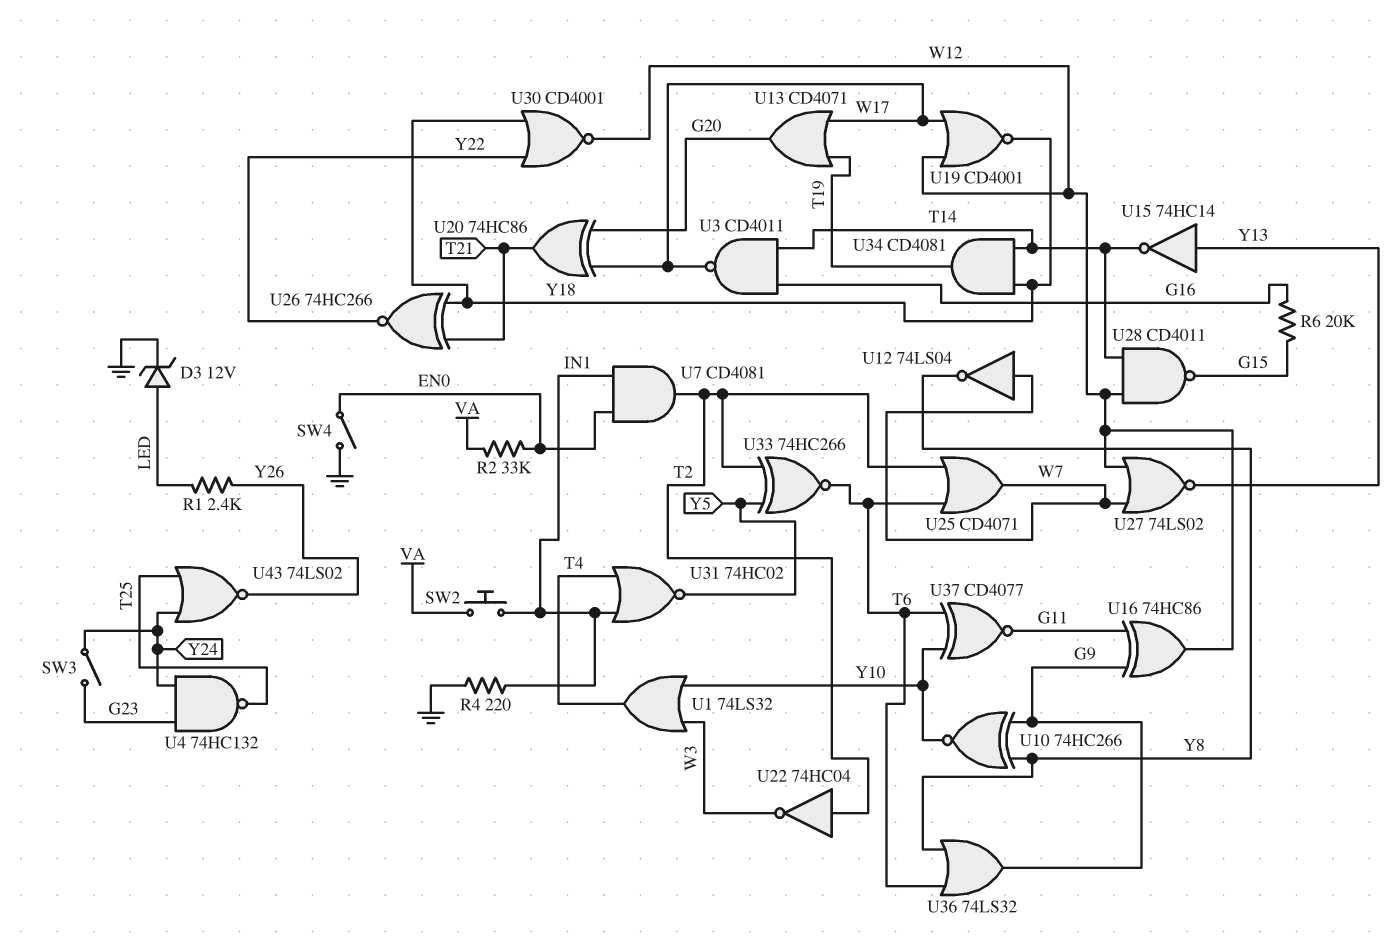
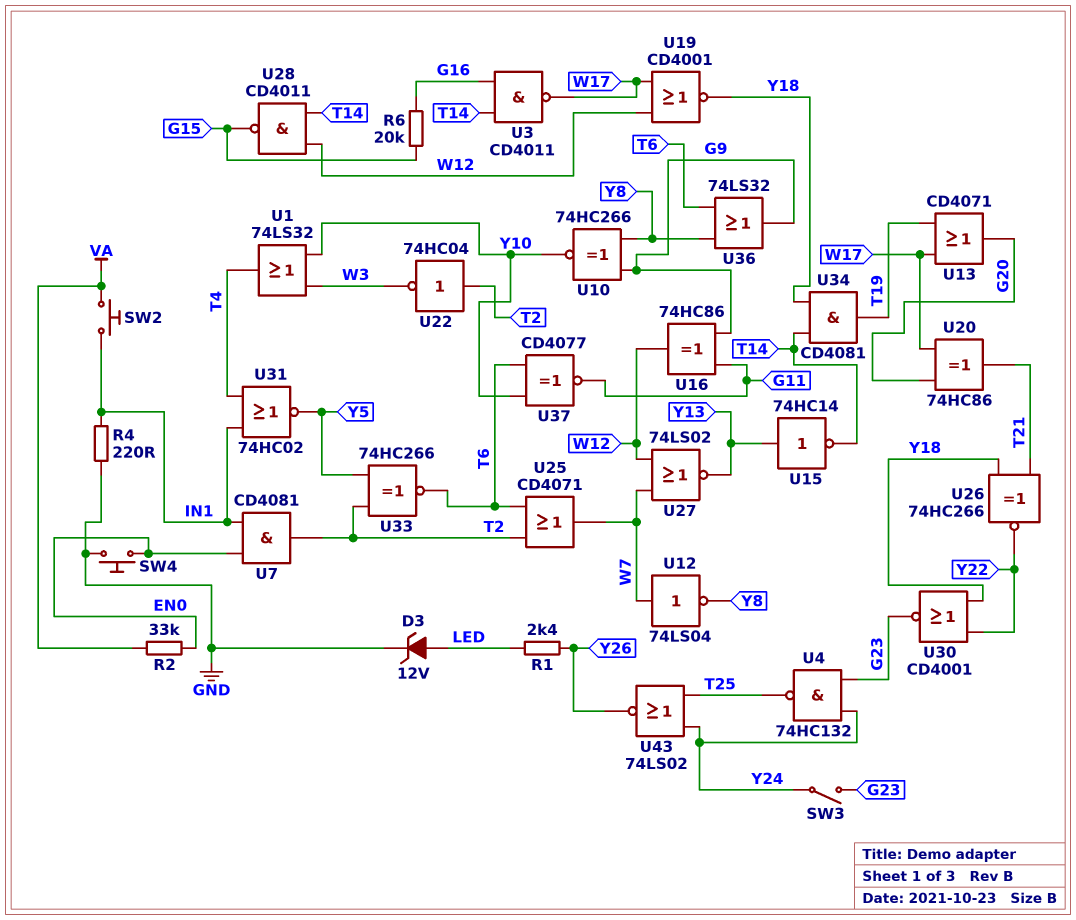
SW4: switch (EN0, GND) -> button (EN0, GND)
U30: NOR CD4001 (in Y18, in Y22, out W12) -> NOR CD4001 (in Y18, in Y22, out G23)

